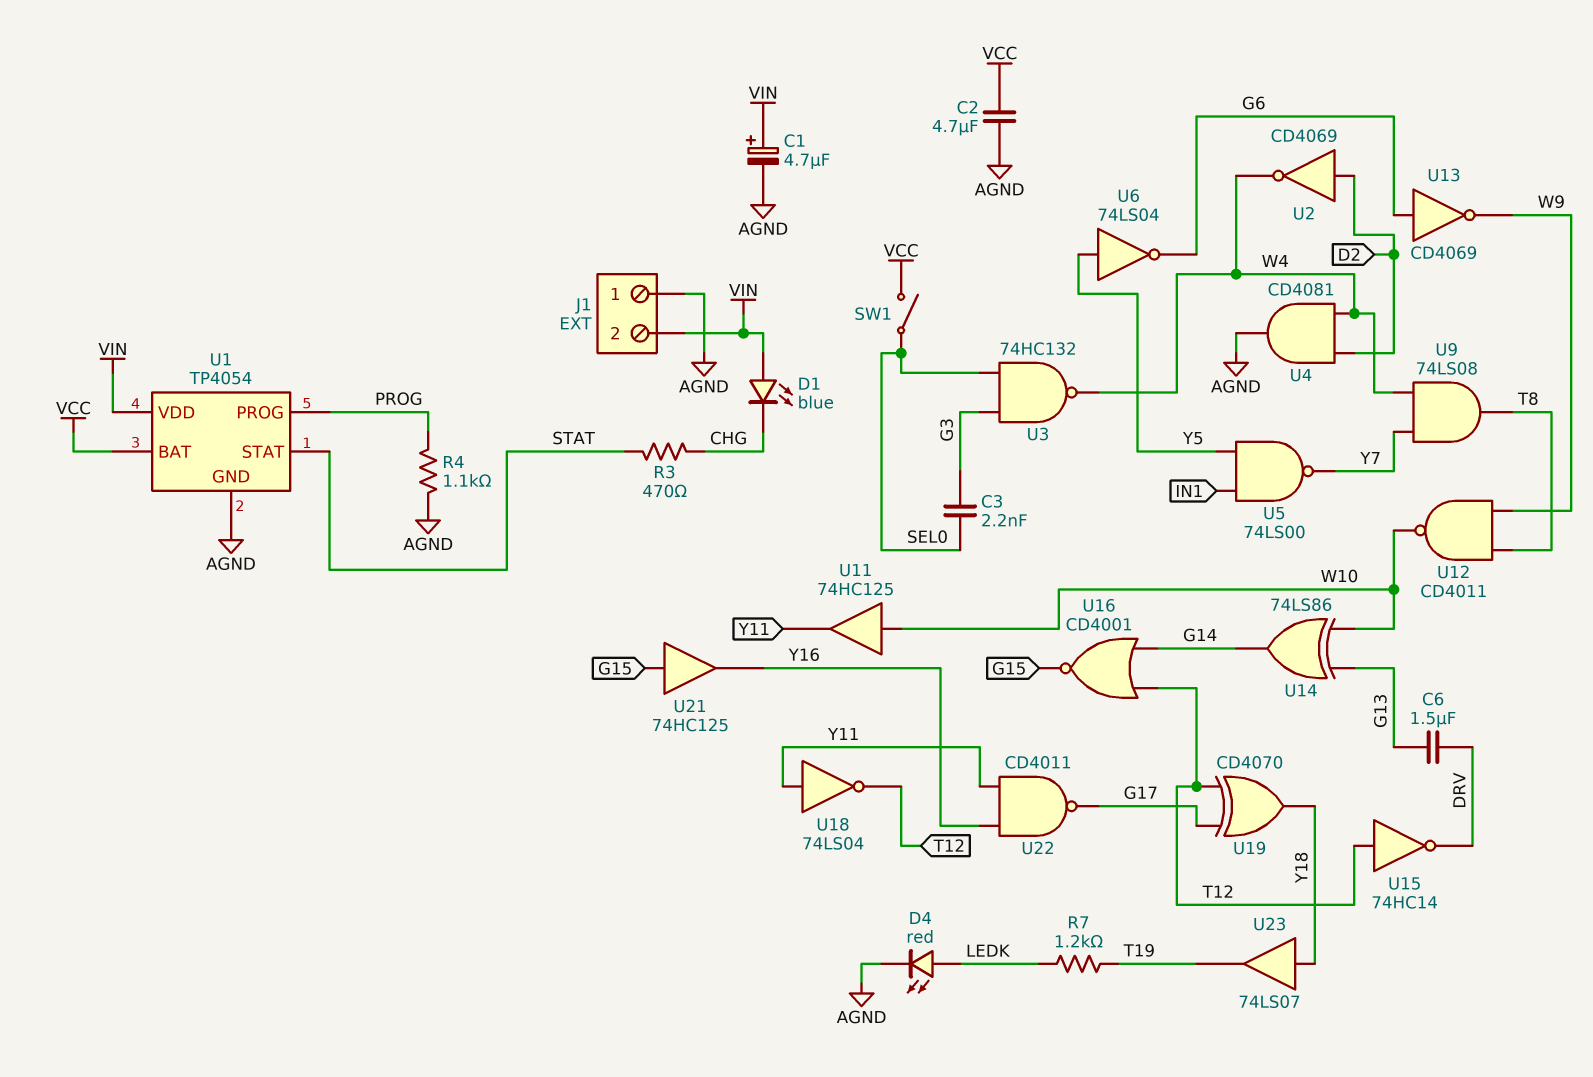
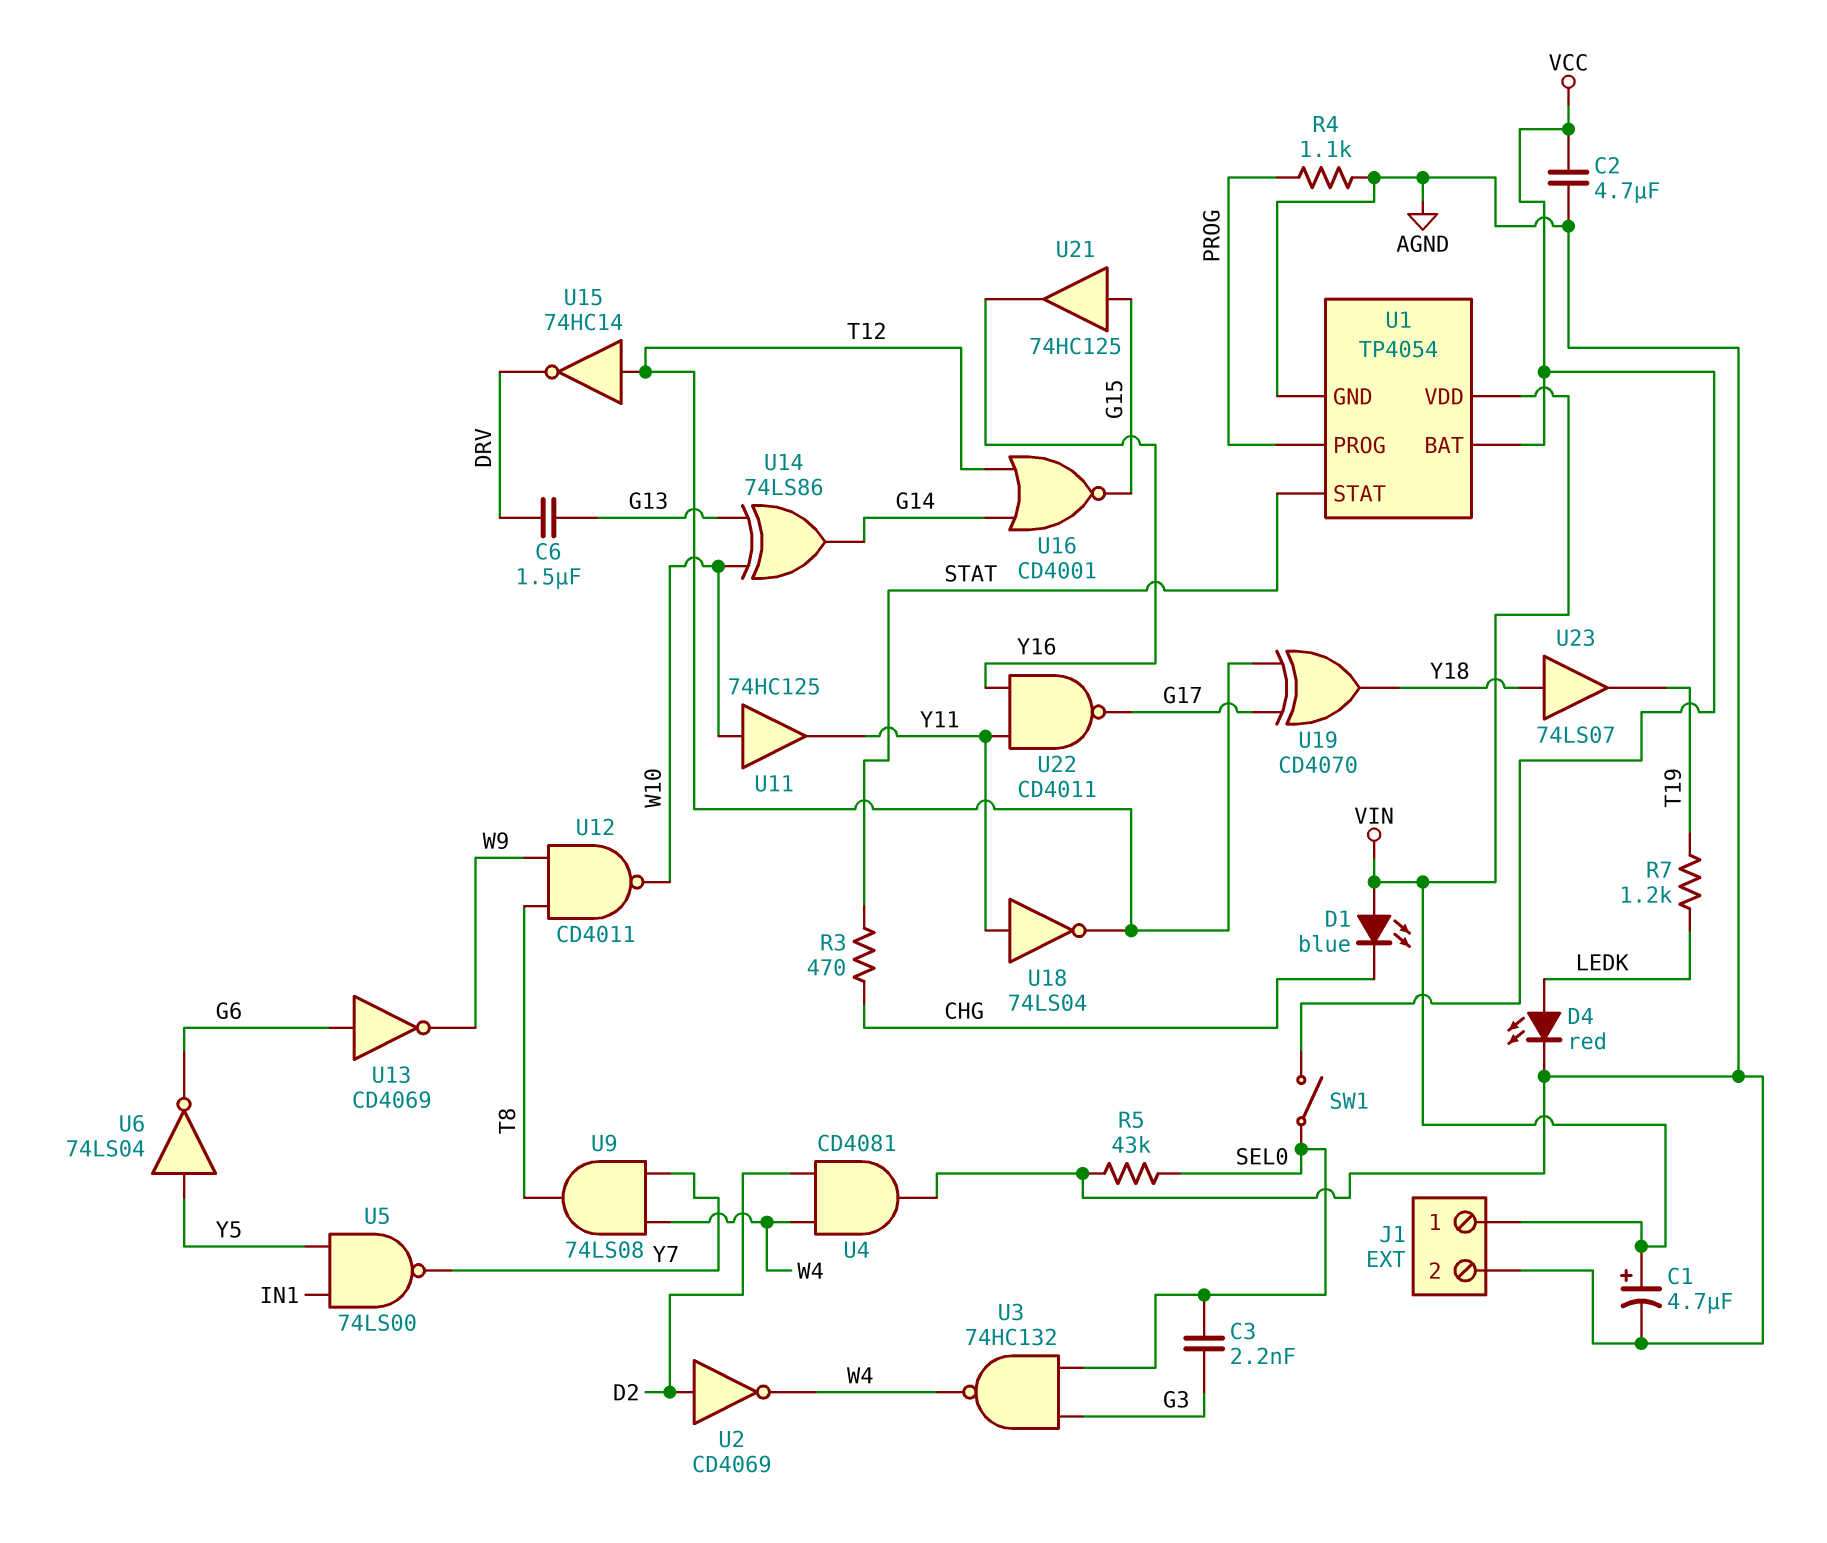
J1 pin 1: AGND -> VIN
J1 pin 2: VIN -> AGND
R5: none -> 43k (AGND, SEL0)

